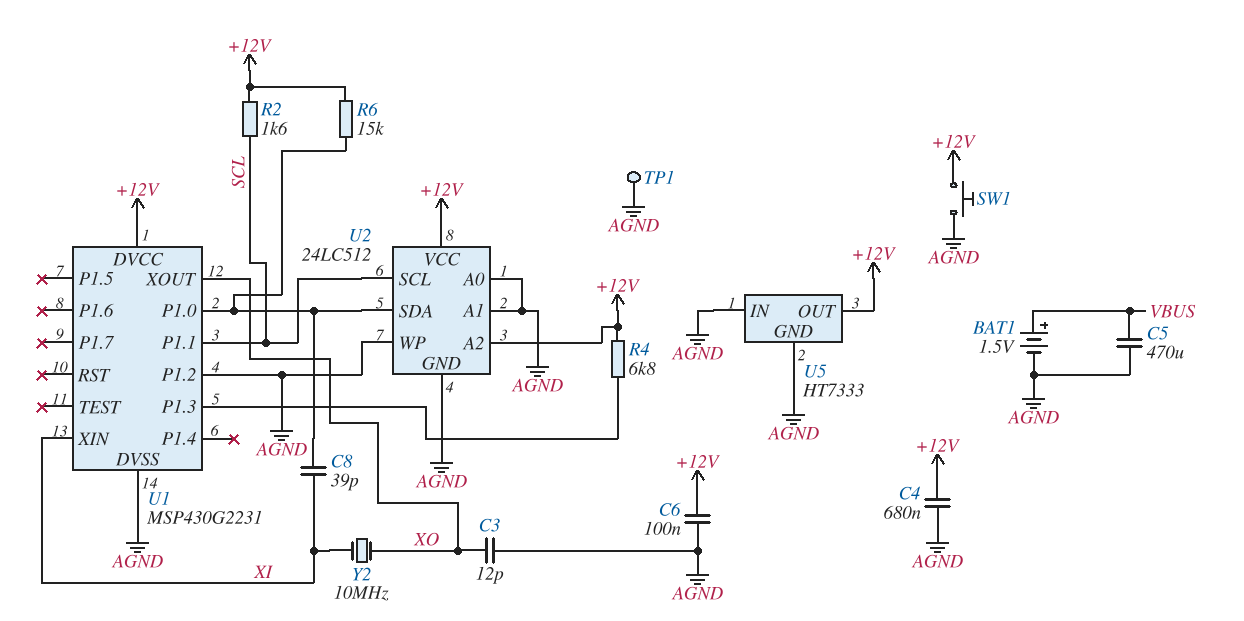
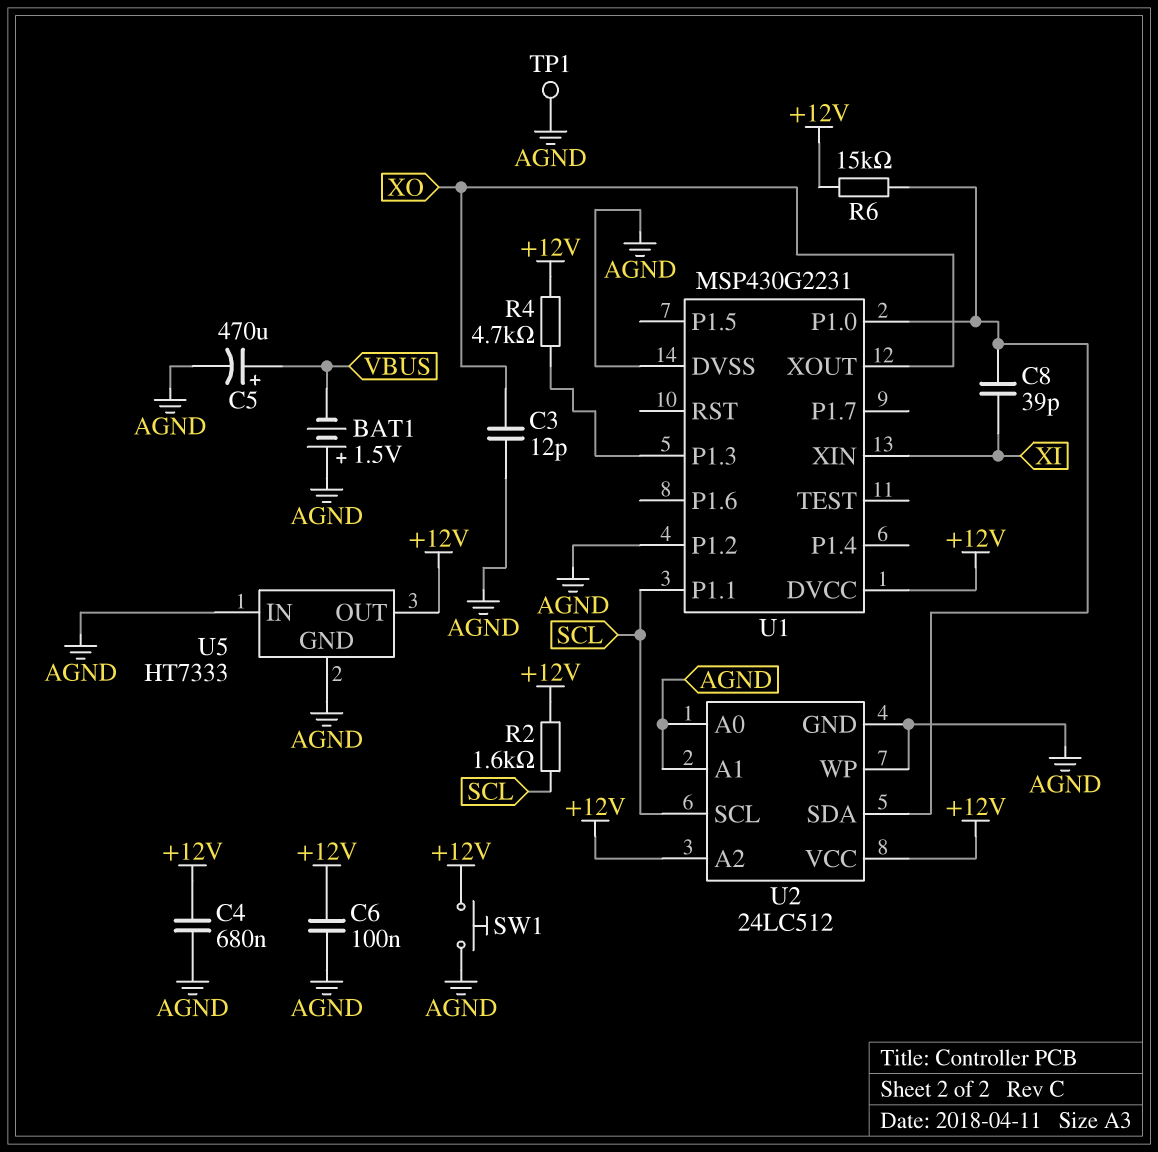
BAT1: 1.5V (plus VBUS, minus AGND) -> 1.5V (plus AGND, minus VBUS)
C5: 470uF (AGND, VBUS) -> 470uF (plus VBUS, minus AGND)
R4: 6.8k (+12V, U1/P1.3) -> 4.7k (+12V, U1/P1.3)
Y2: 10MHz (XI, XO) -> none

